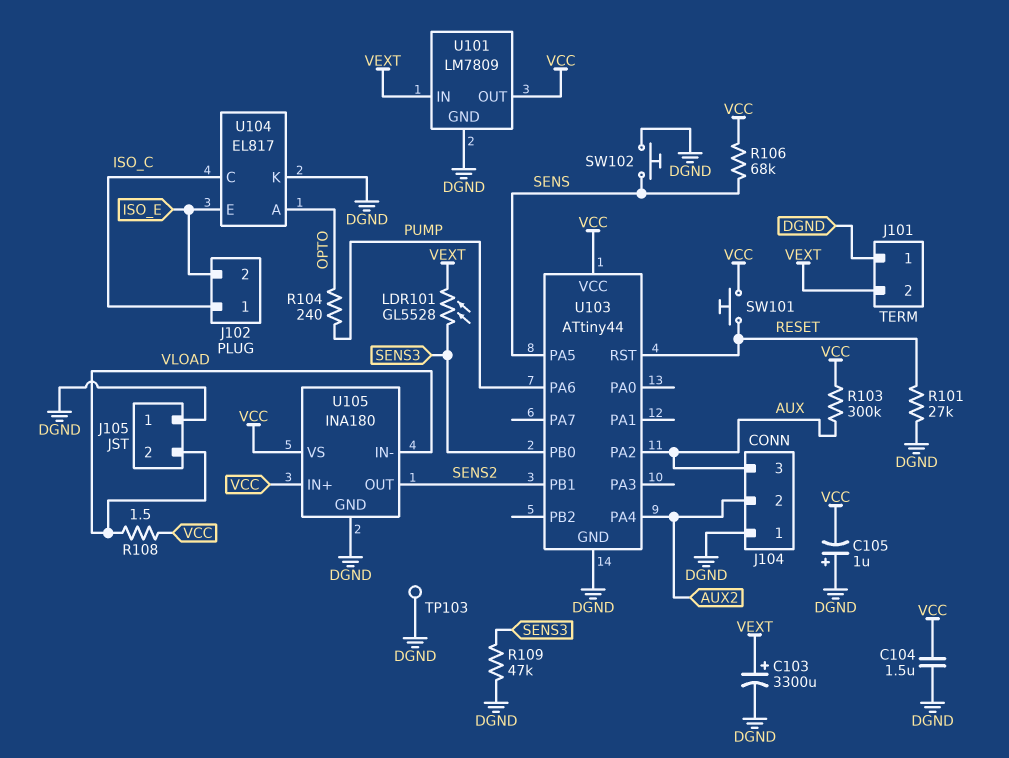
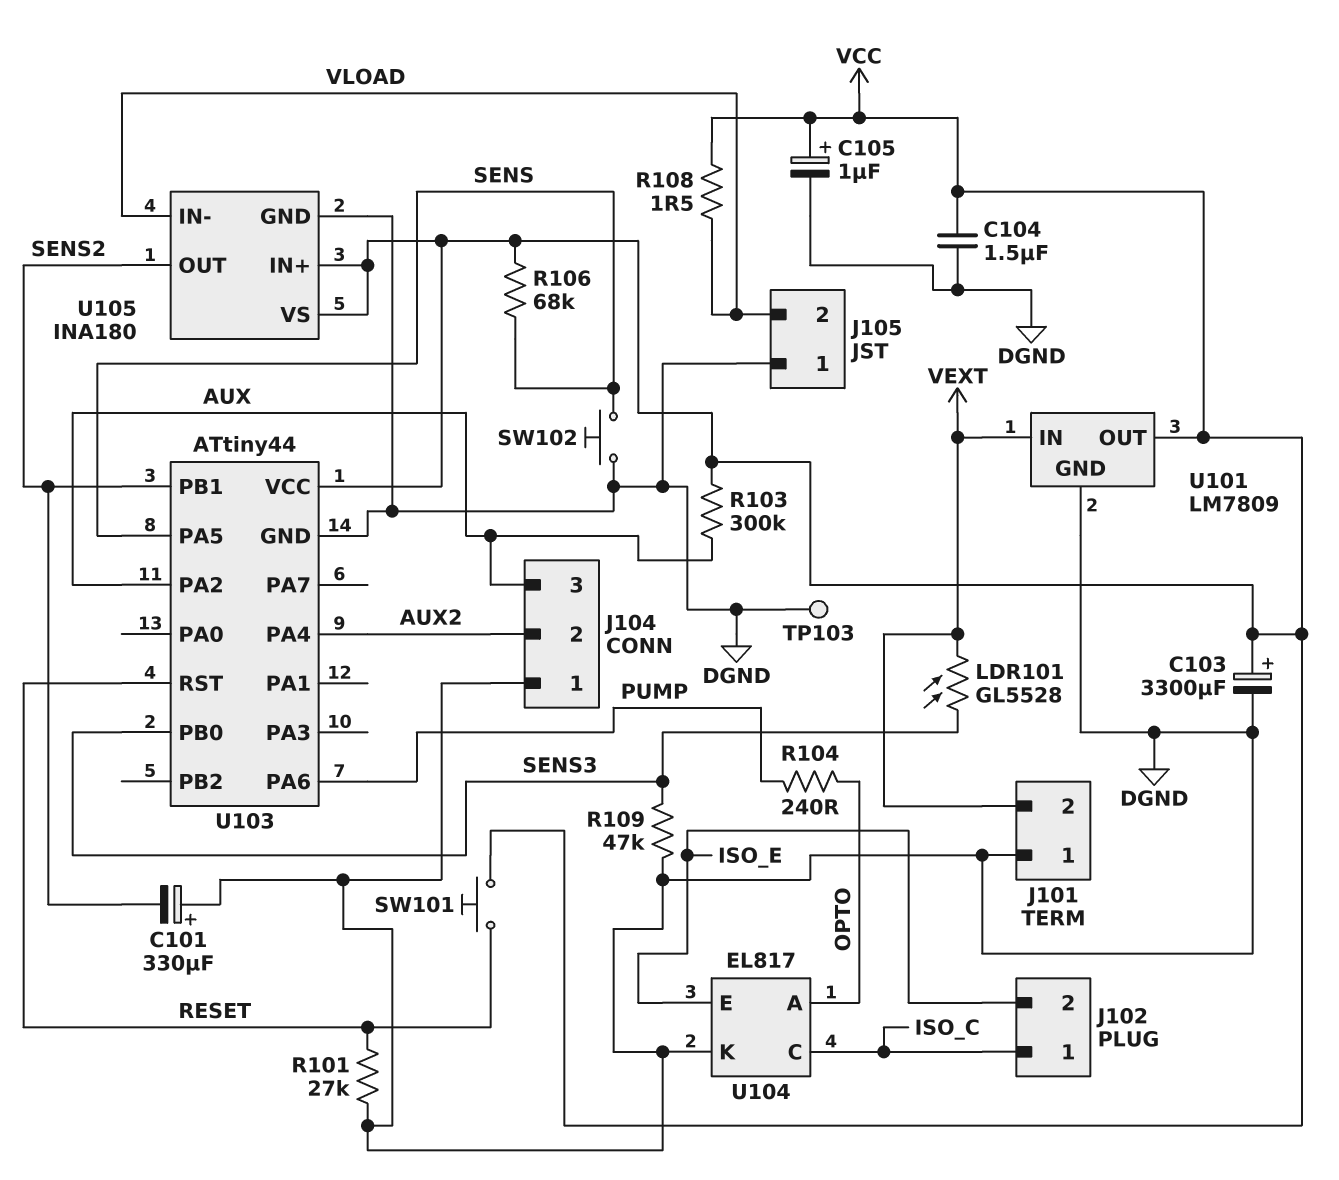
C101: none -> 330uF (plus DGND, minus SENS2)
C103: 3300uF (plus VEXT, minus DGND) -> 3300uF (plus VCC, minus DGND)
C105: 1uF (plus DGND, minus VCC) -> 1uF (plus VCC, minus DGND)

